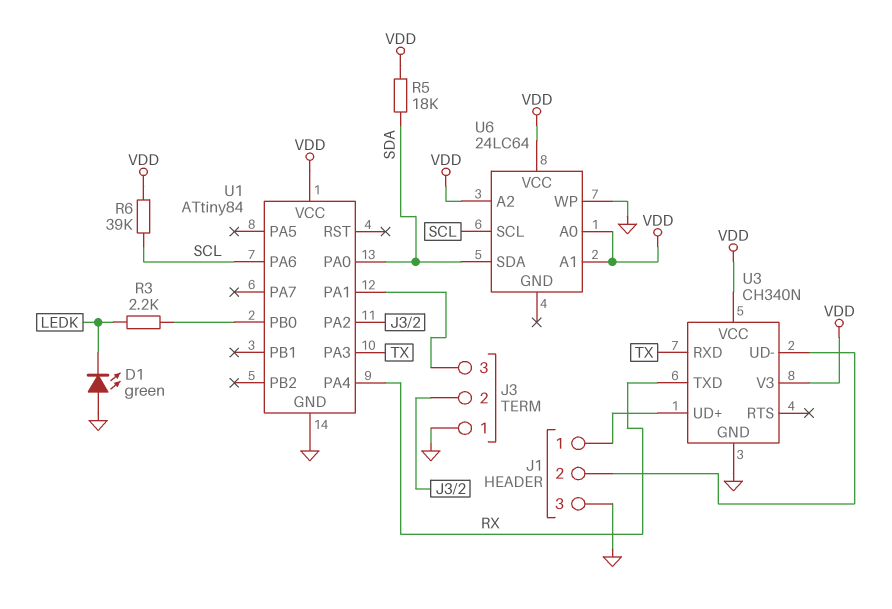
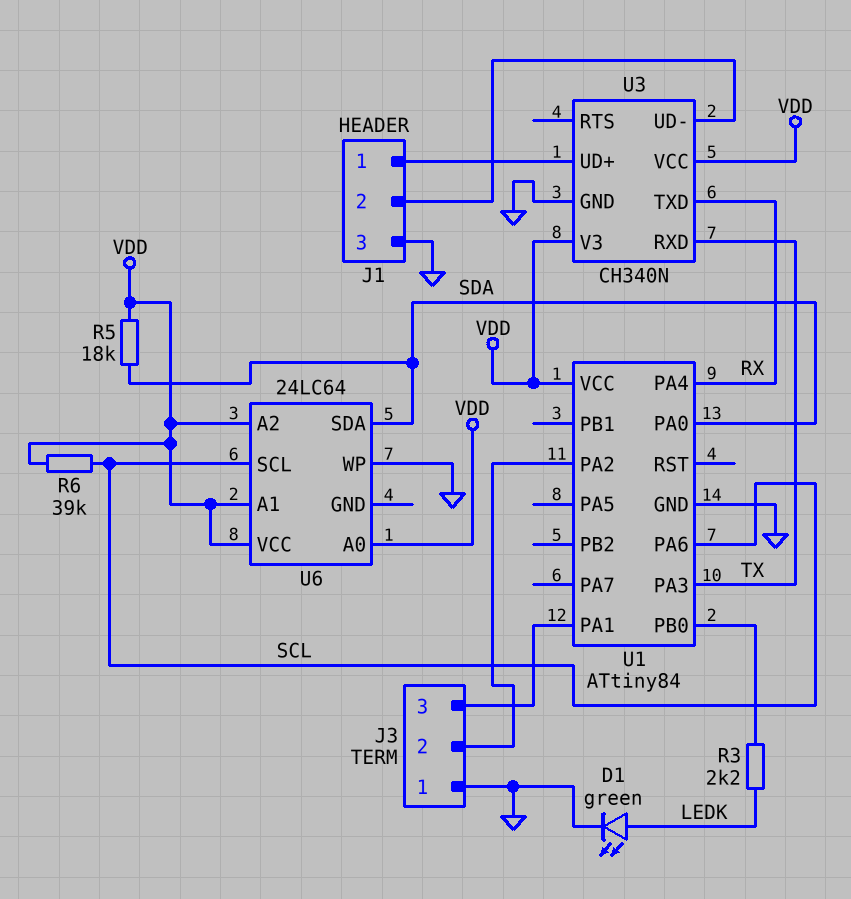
D1: LED green (A GND, K LEDK) -> LED green (A LEDK, K GND)

